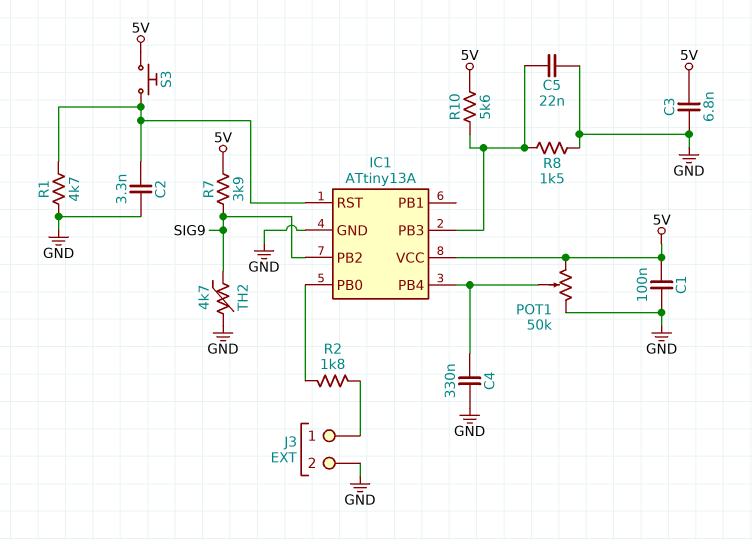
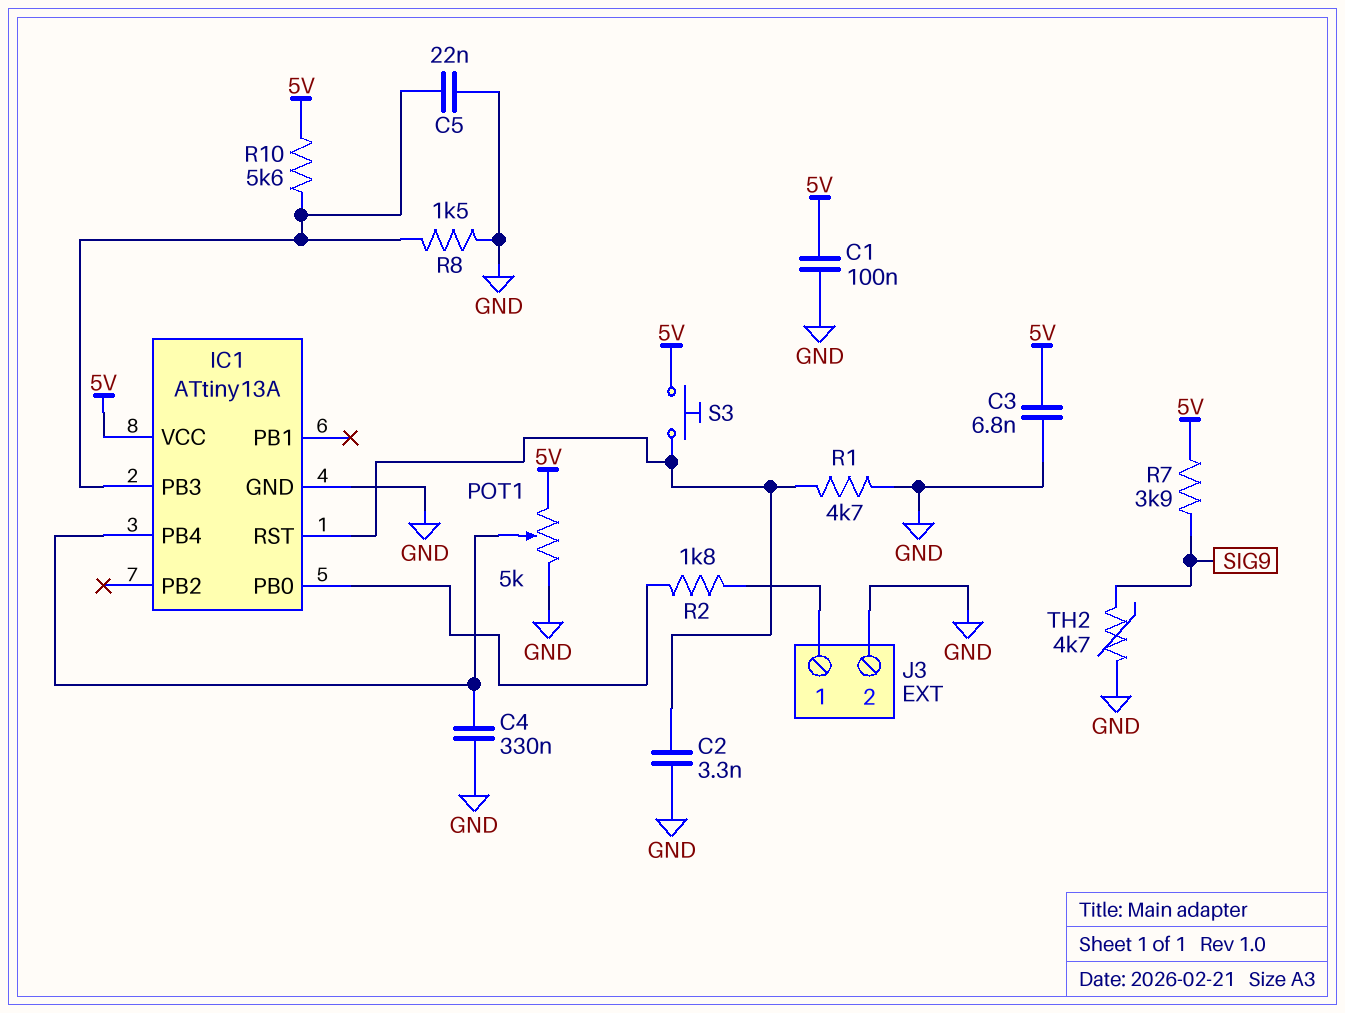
IC1 pin PB2: SIG9 -> none
POT1: 50k (5V, GND, wiper IC1/PB4) -> 5k (5V, GND, wiper IC1/PB4)

